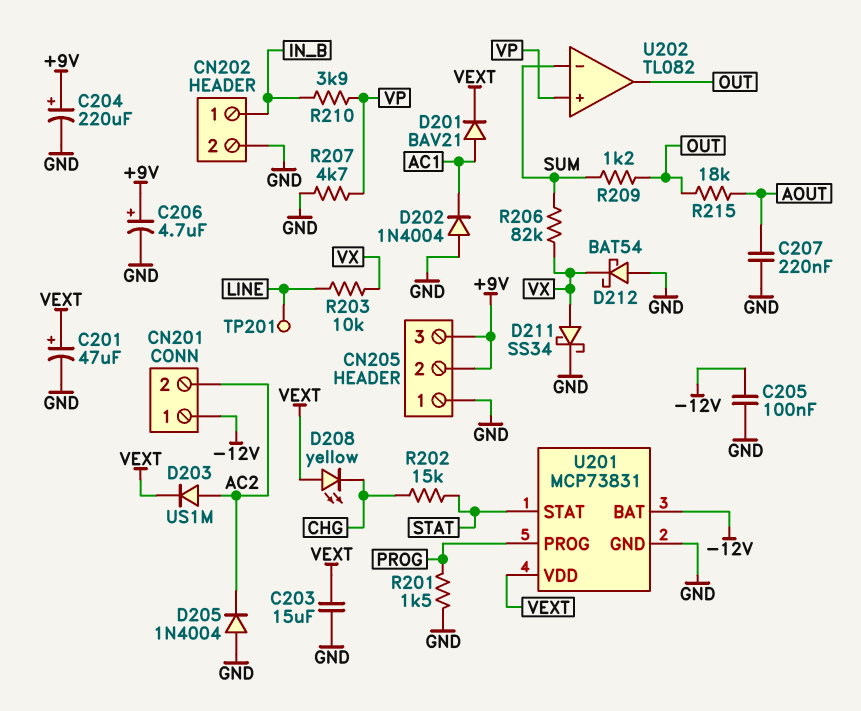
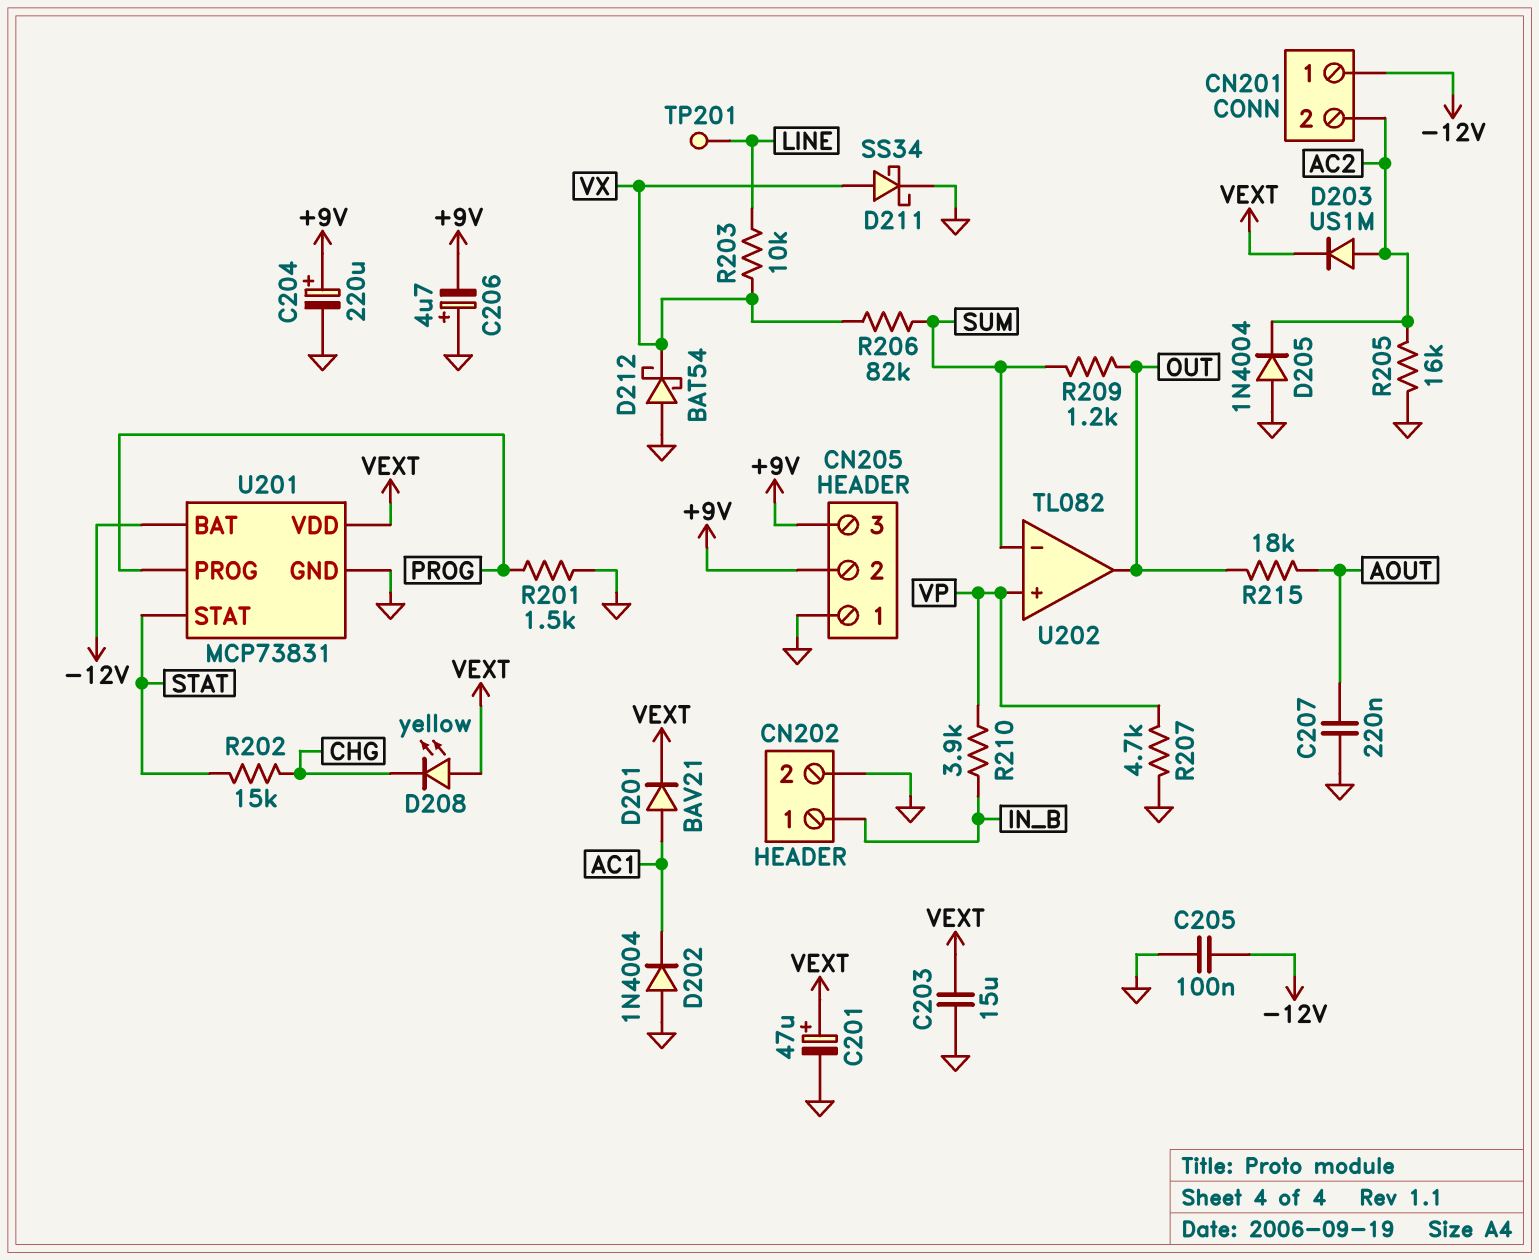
C206: 4.7uF (plus +9V, minus GND) -> 4.7uF (plus GND, minus +9V)
R205: none -> 16k (AC2, GND)

